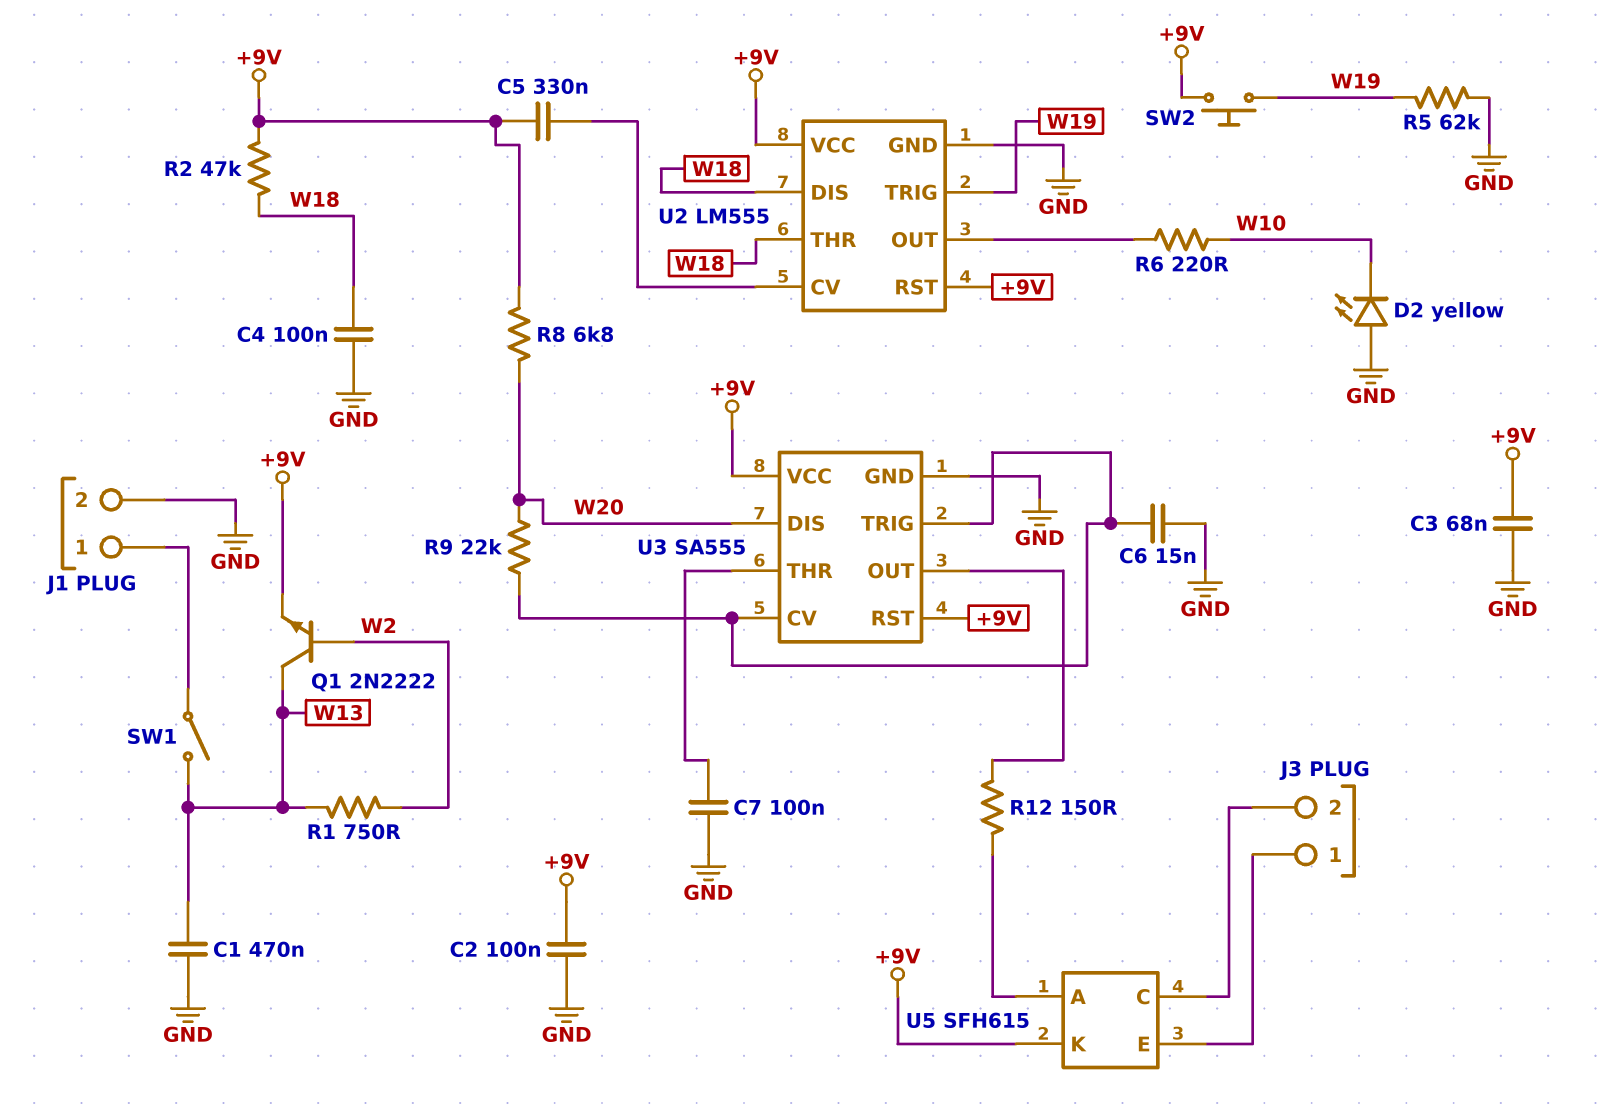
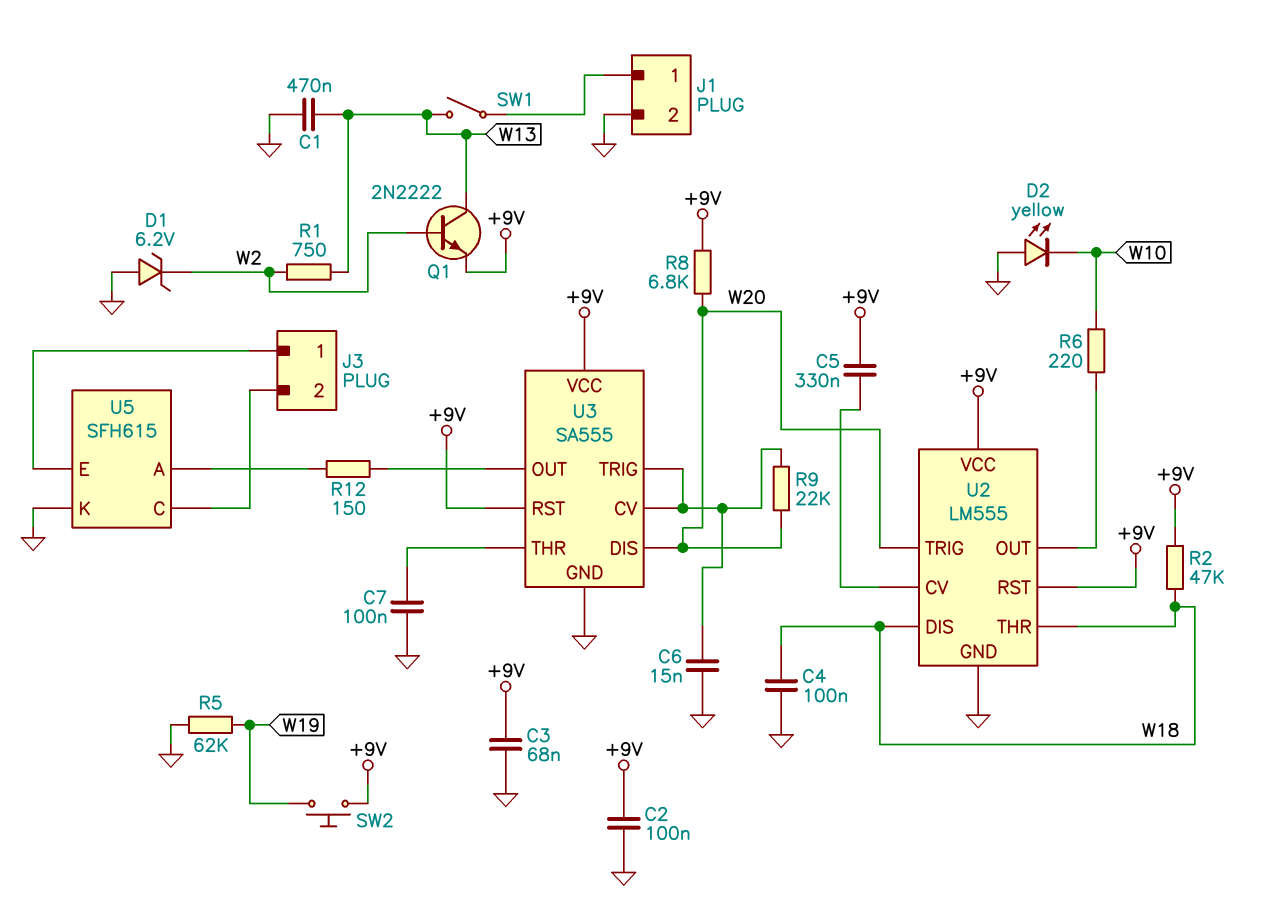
D1: none -> zener 6.2V (A GND, K W2)
U2 pin TRIG: W19 -> W20
U5 pin K: +9V -> GND

